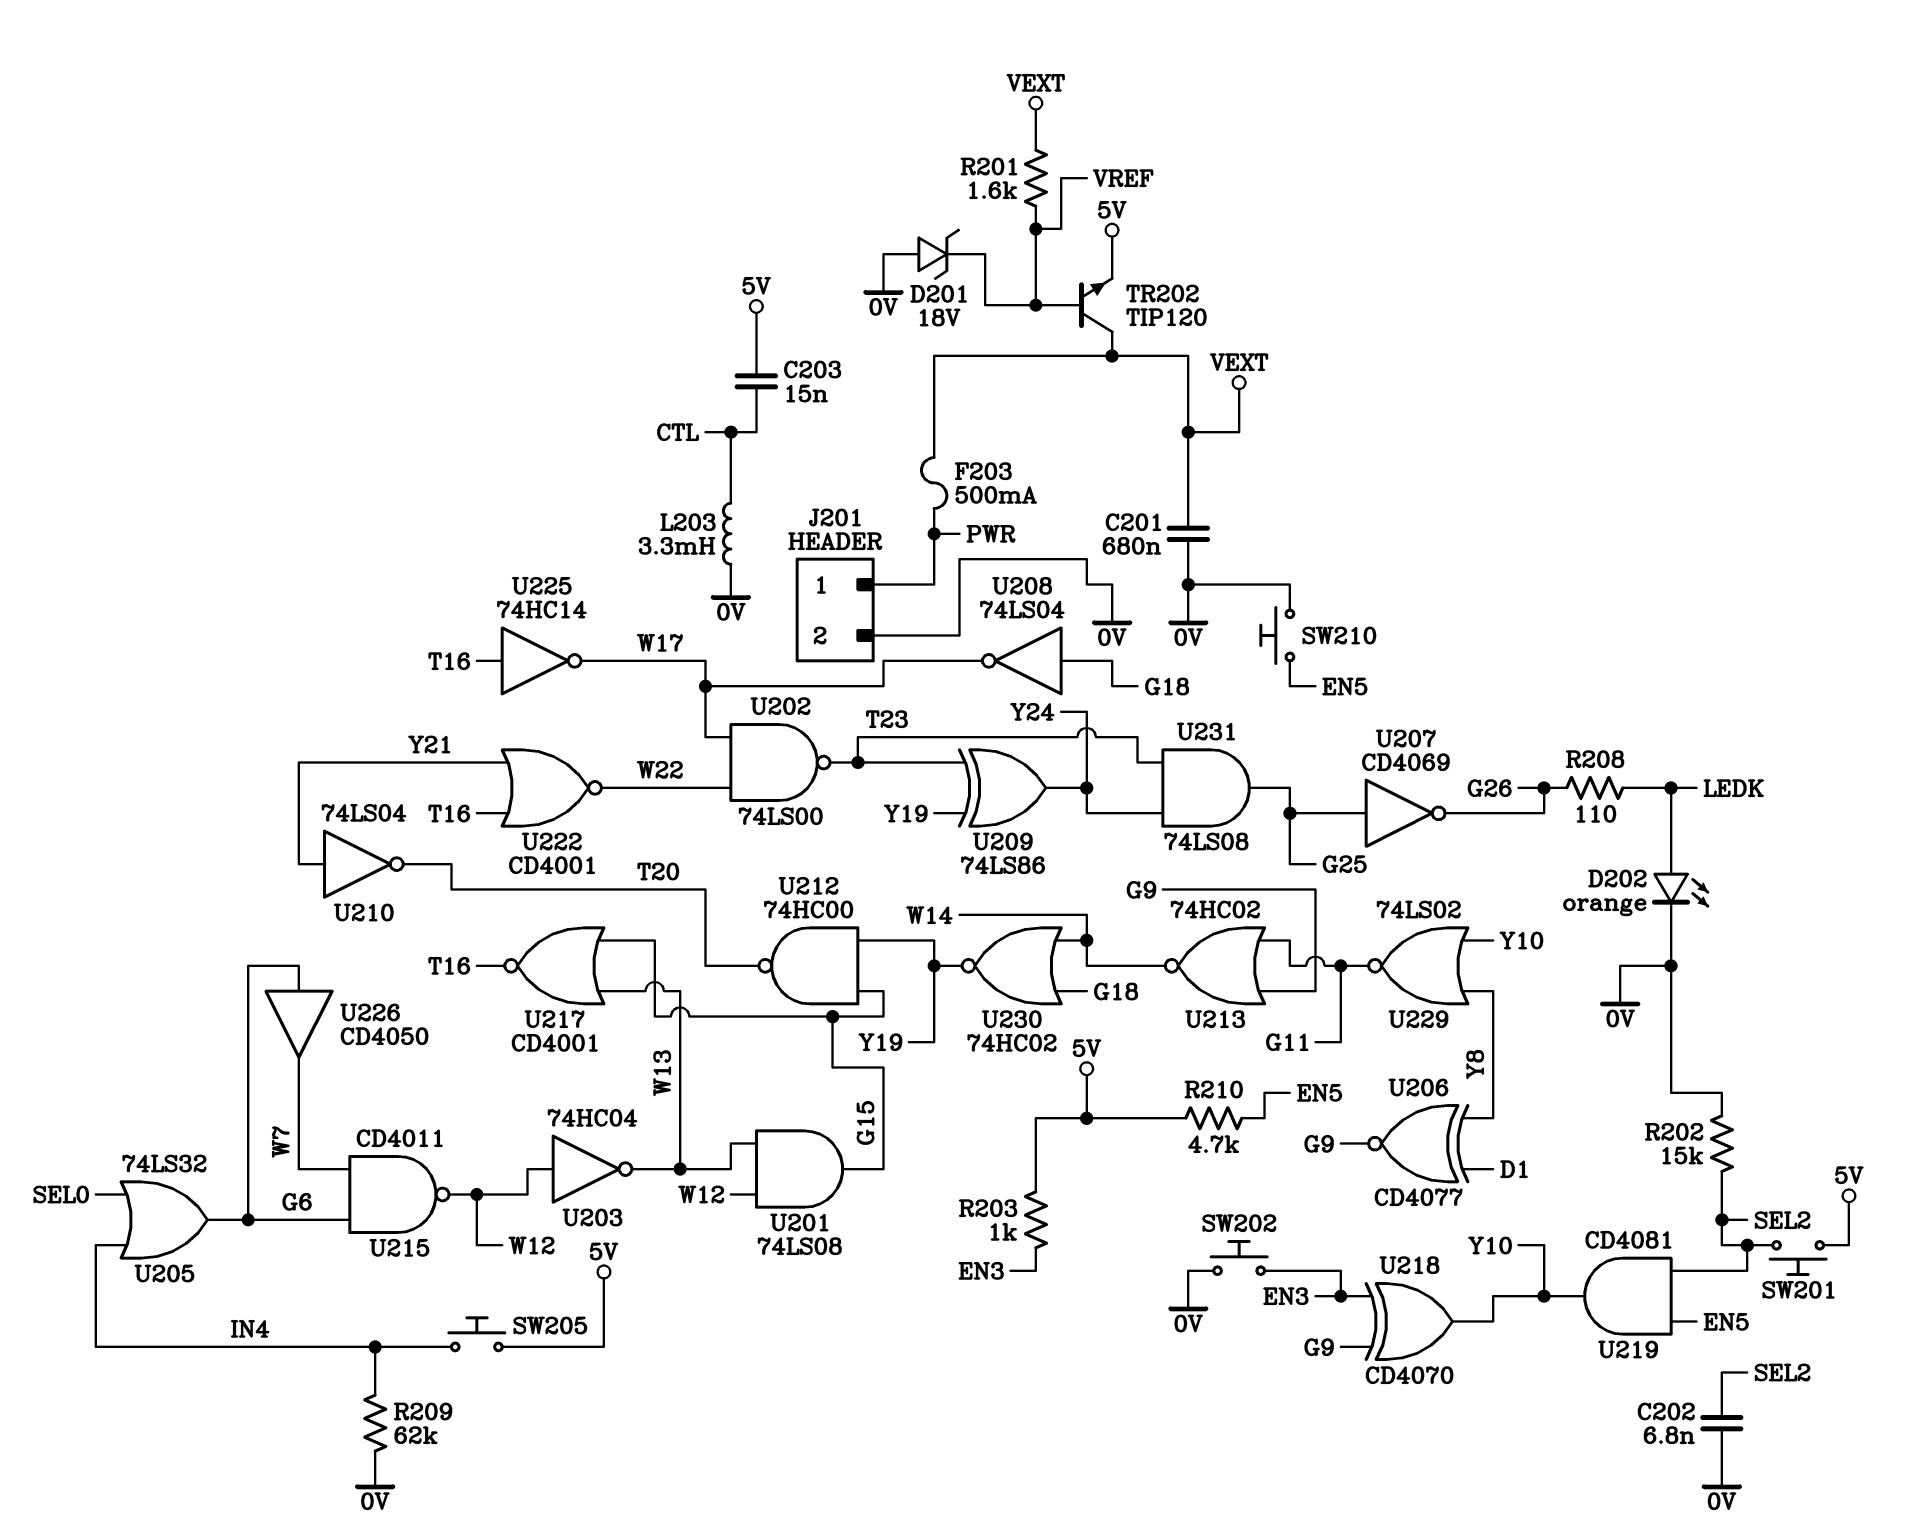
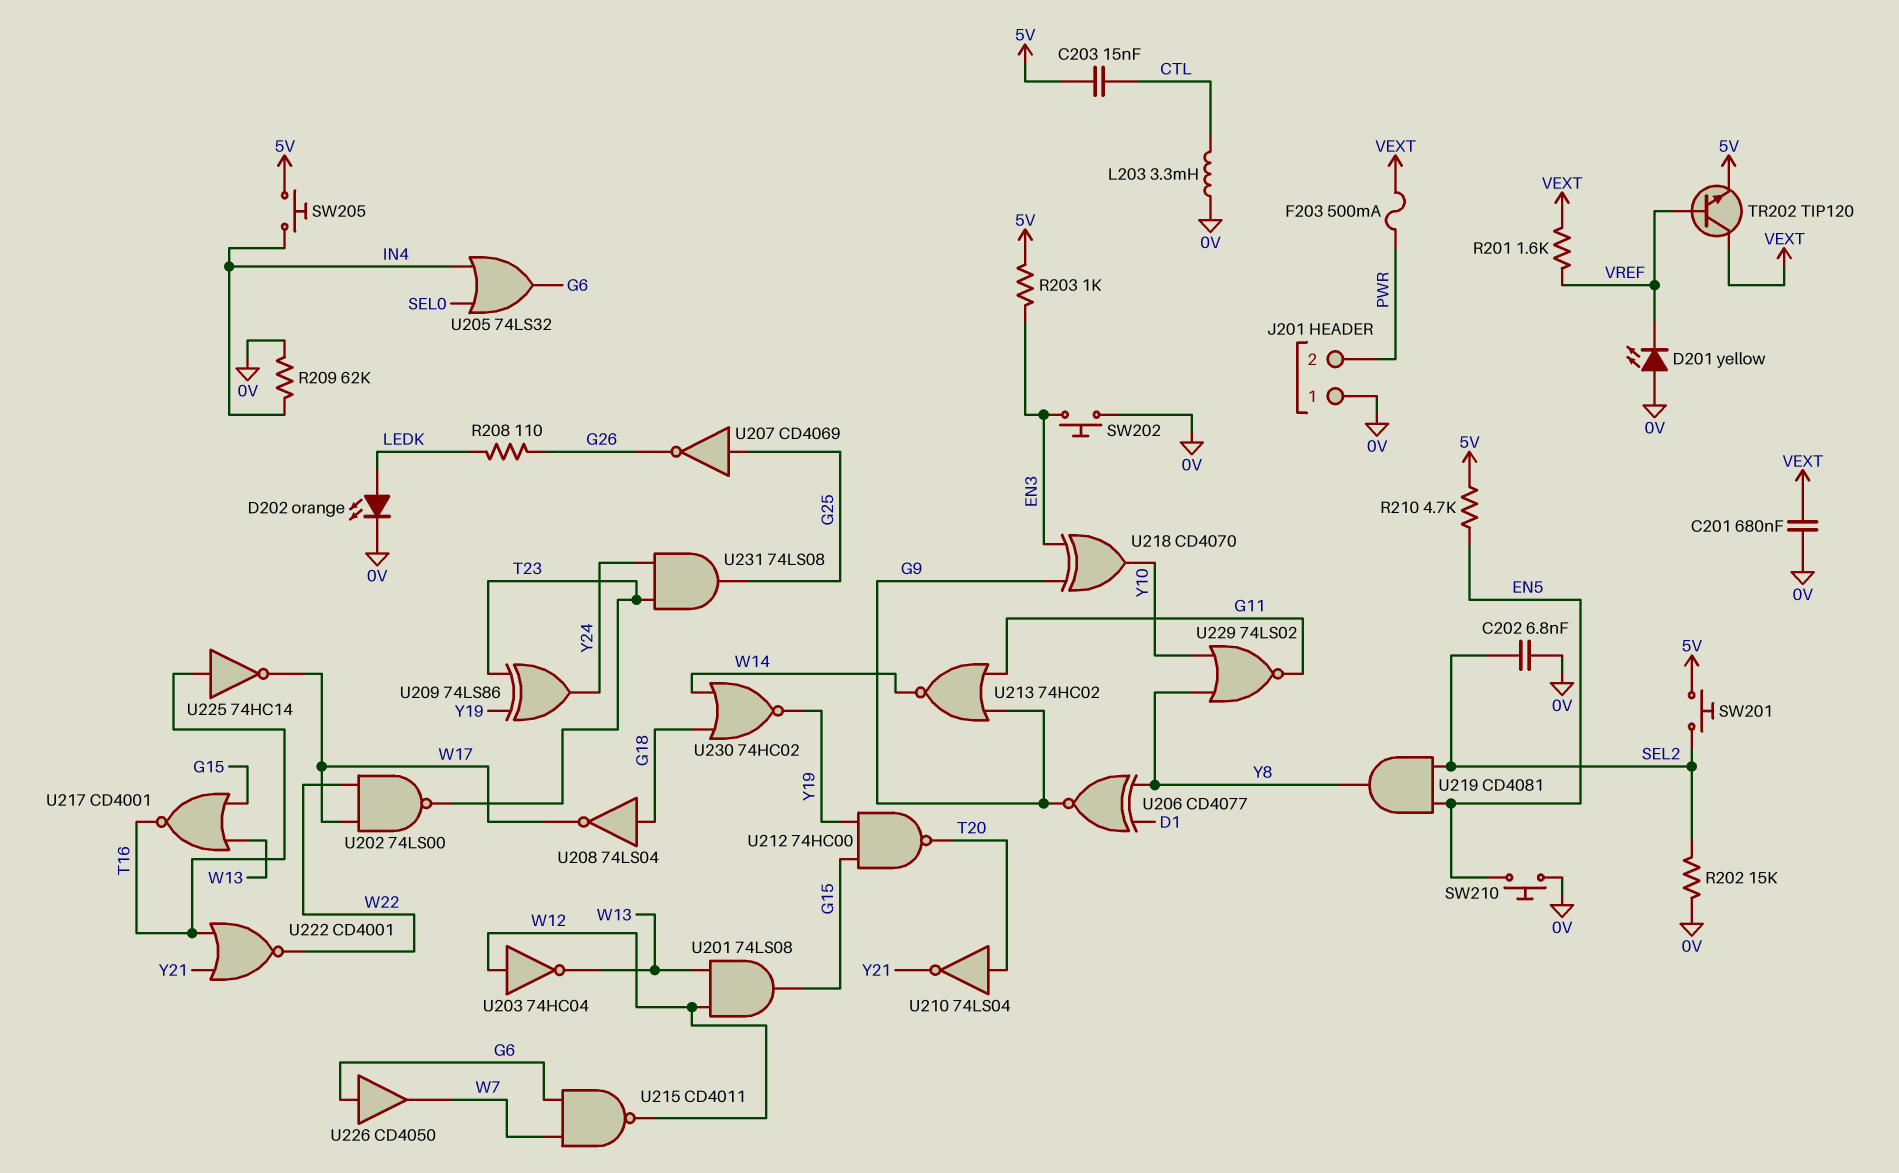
D201: zener 18V (A 0V, K VREF) -> LED yellow (A 0V, K VREF)
J201 pin 1: PWR -> 0V
J201 pin 2: 0V -> PWR
U210: NOT 74LS04 (in Y21, out T20) -> NOT 74LS04 (in T20, out Y21)
U219: AND CD4081 (in EN5, in SEL2, out Y10) -> AND CD4081 (in EN5, in SEL2, out Y8)

